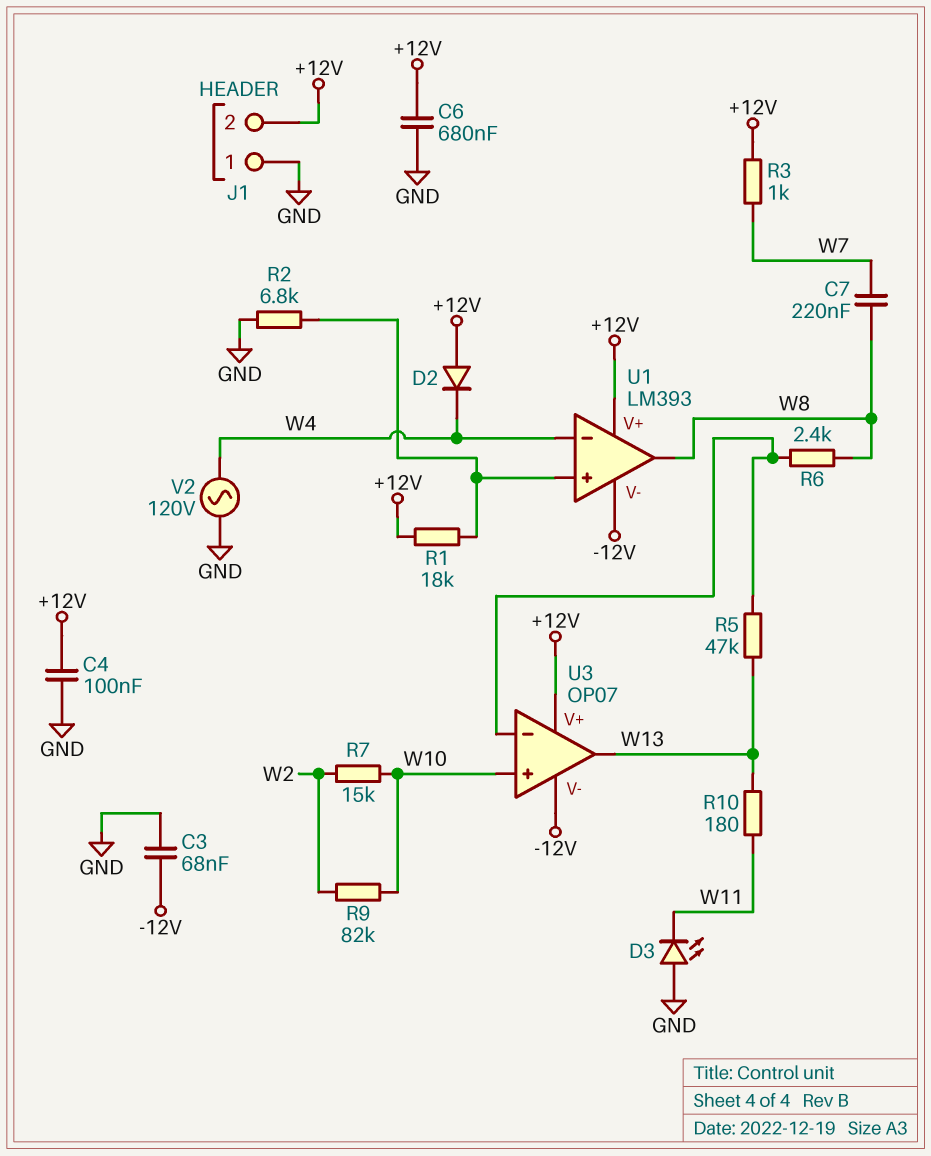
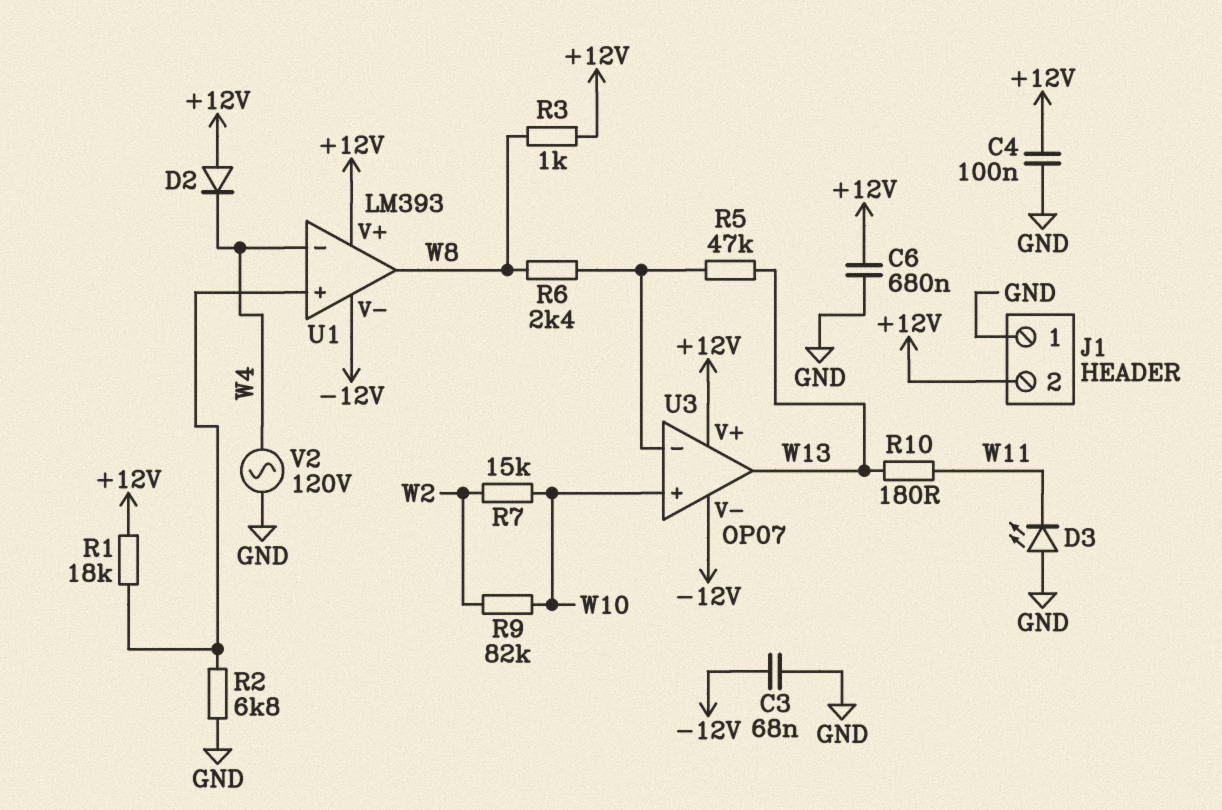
C7: 220nF (W7, W8) -> none
R3: 1k (+12V, W7) -> 1k (+12V, W8)

